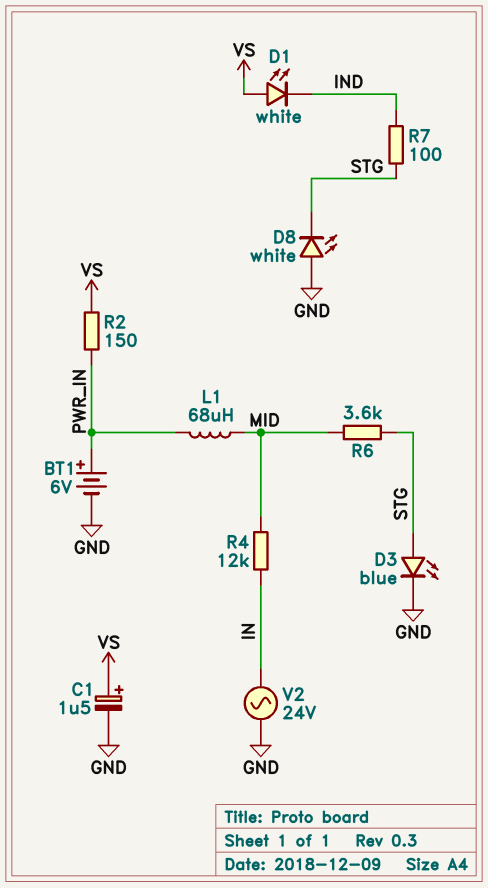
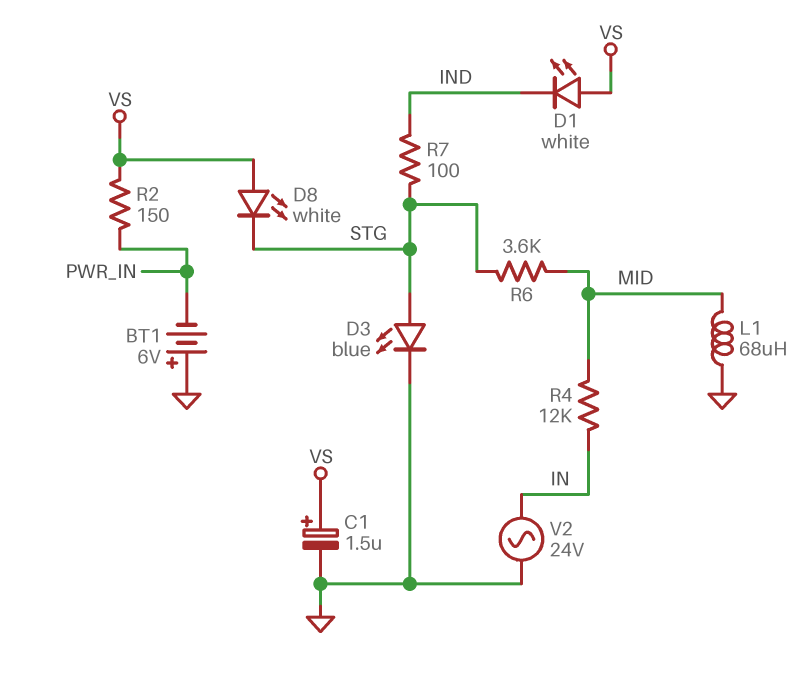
BT1: 6V (plus PWR_IN, minus GND) -> 6V (plus GND, minus PWR_IN)
D8: LED white (A GND, K STG) -> LED white (A VS, K STG)
L1: 68uH (MID, PWR_IN) -> 68uH (GND, MID)

